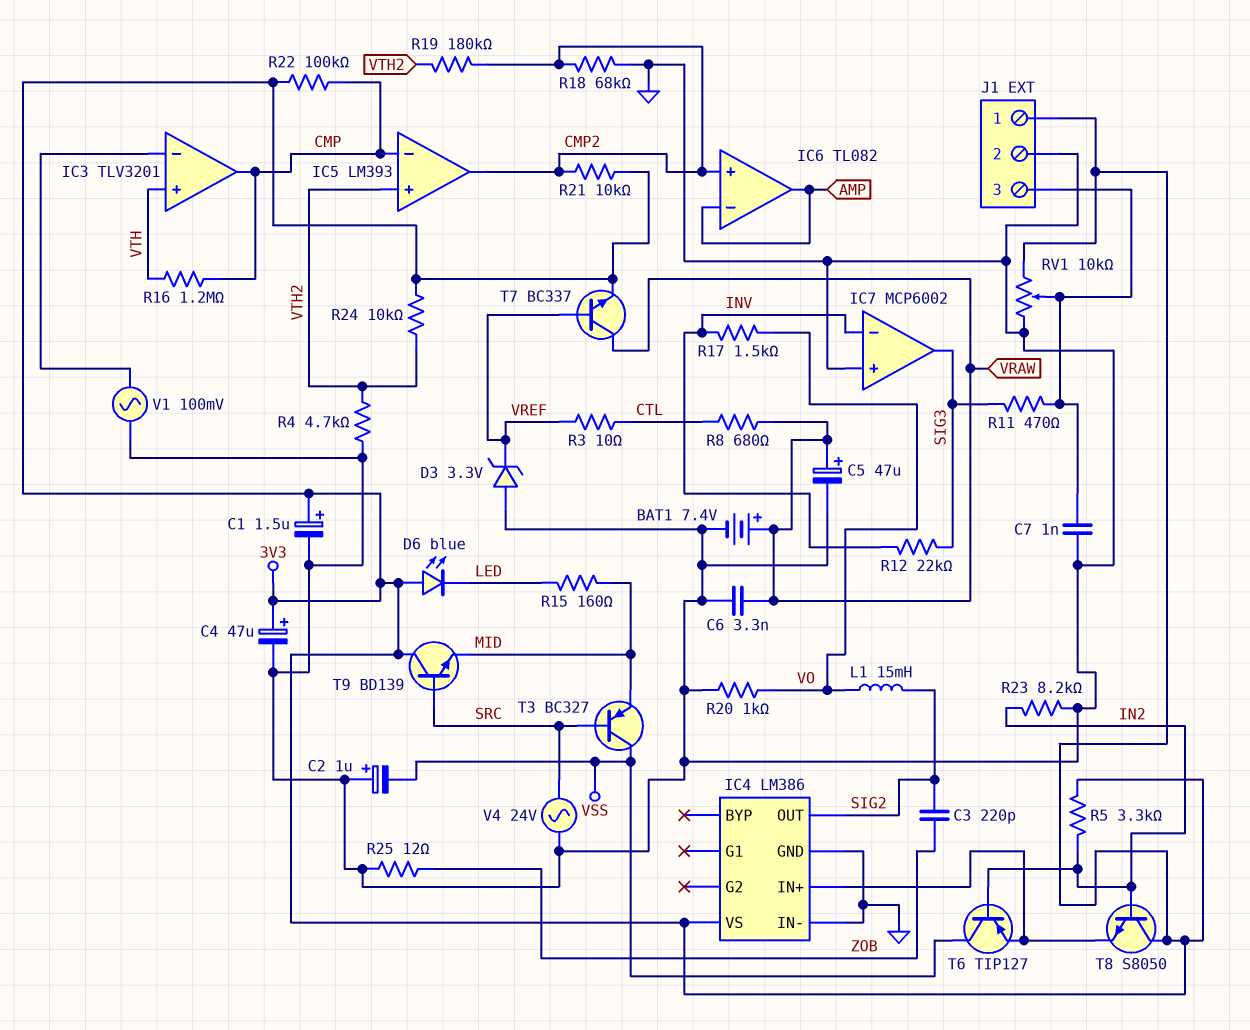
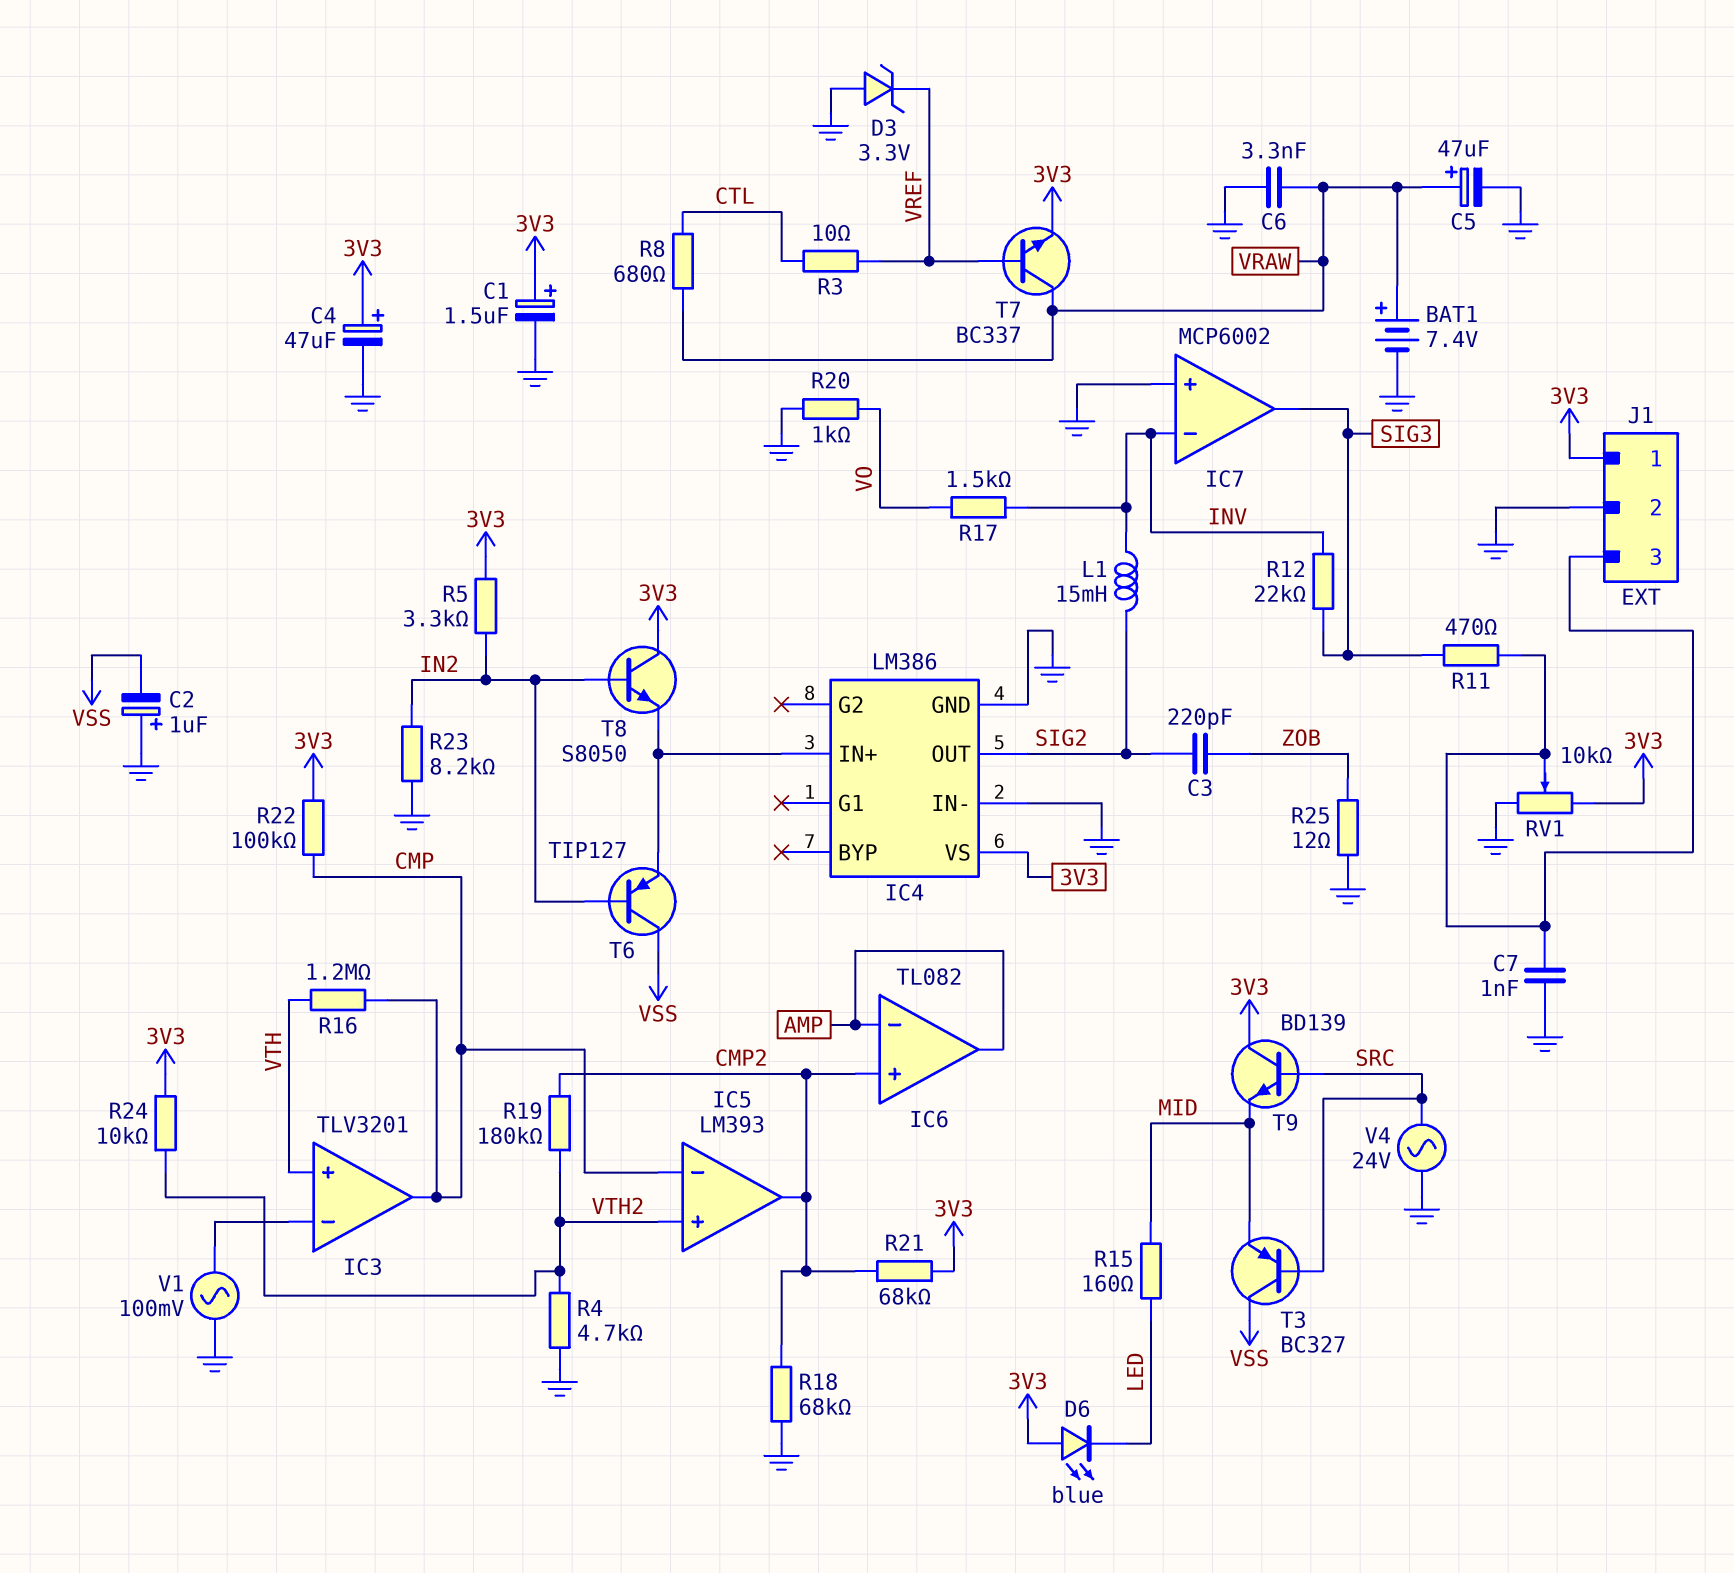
L1: 15mH (SIG2, VO) -> 15mH (INV, SIG2)
R21: 10k (3V3, CMP2) -> 68k (3V3, CMP2)

